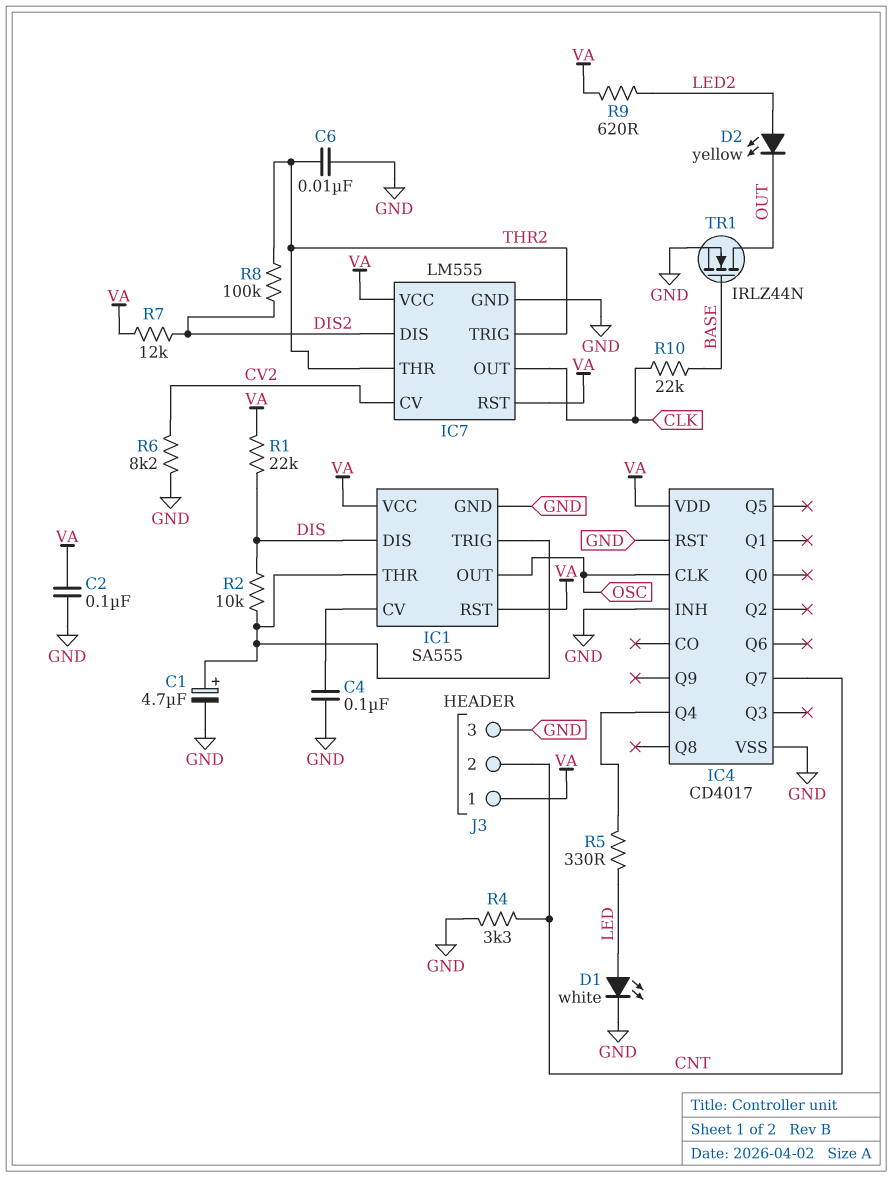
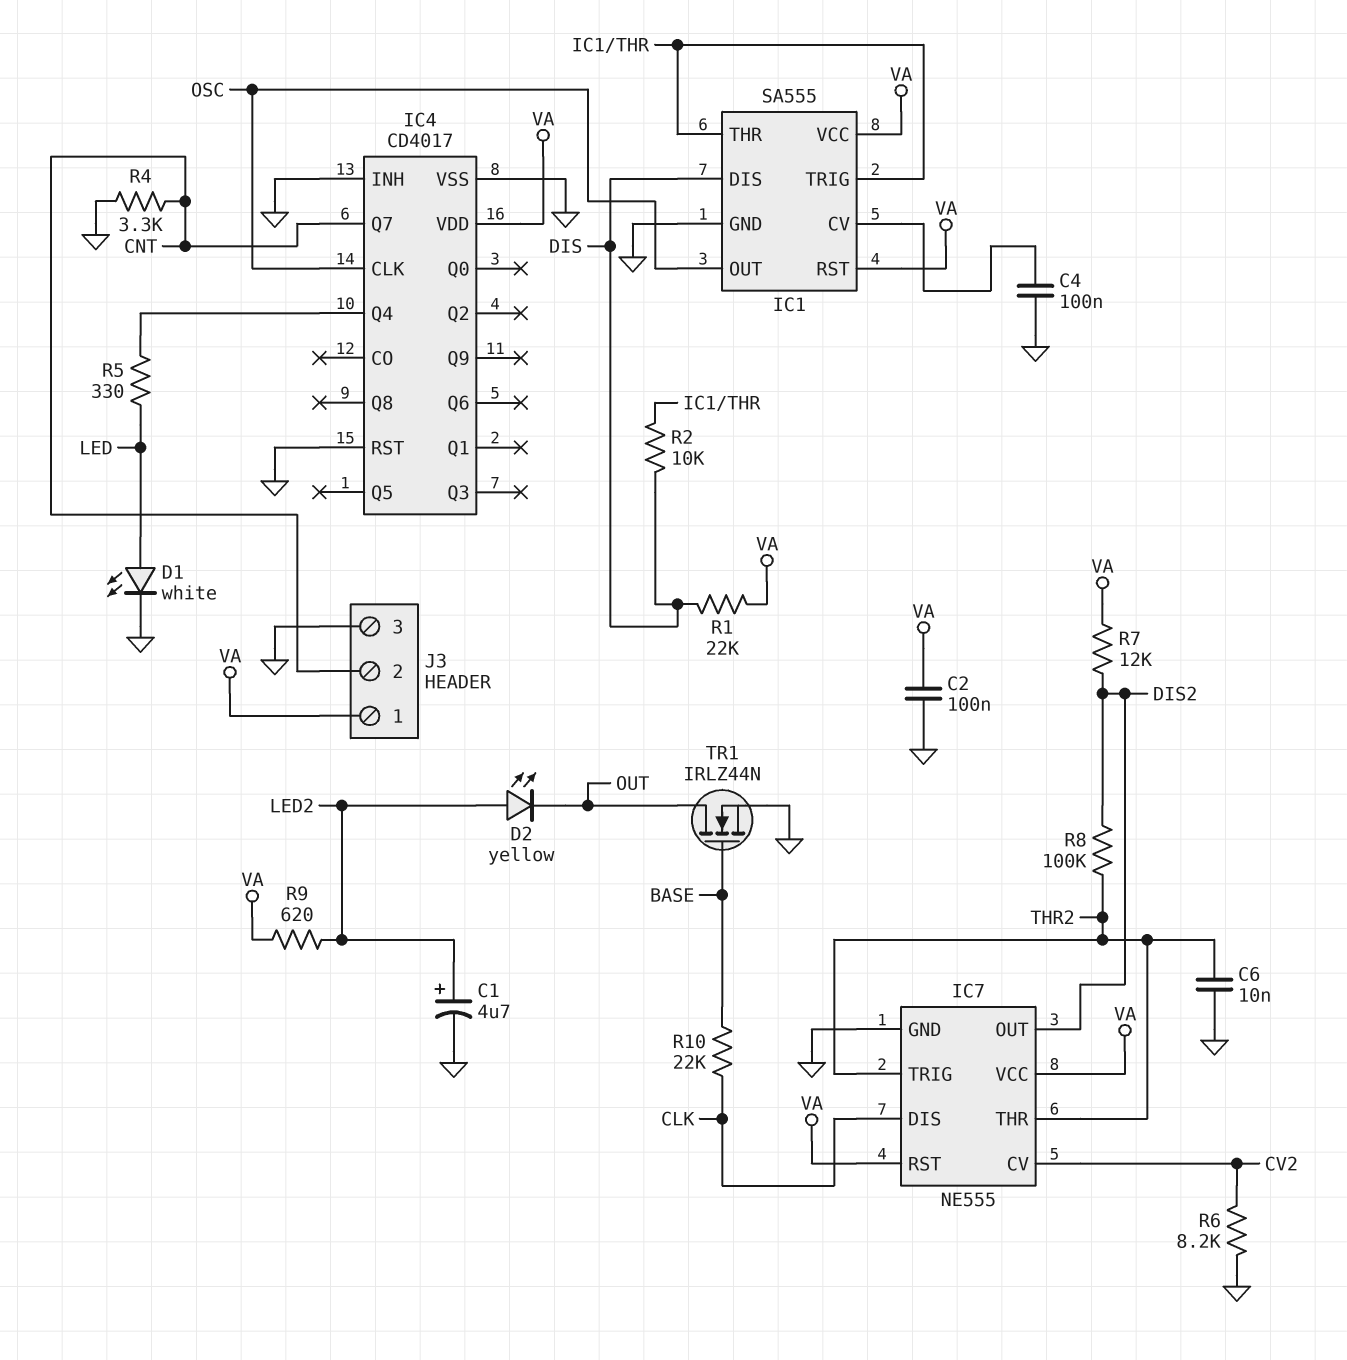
C1: 4.7uF (plus IC1/THR, minus GND) -> 4.7uF (plus LED2, minus GND)
IC7: LM555 -> NE555
IC7 pin DIS: DIS2 -> CLK
IC7 pin OUT: CLK -> DIS2

